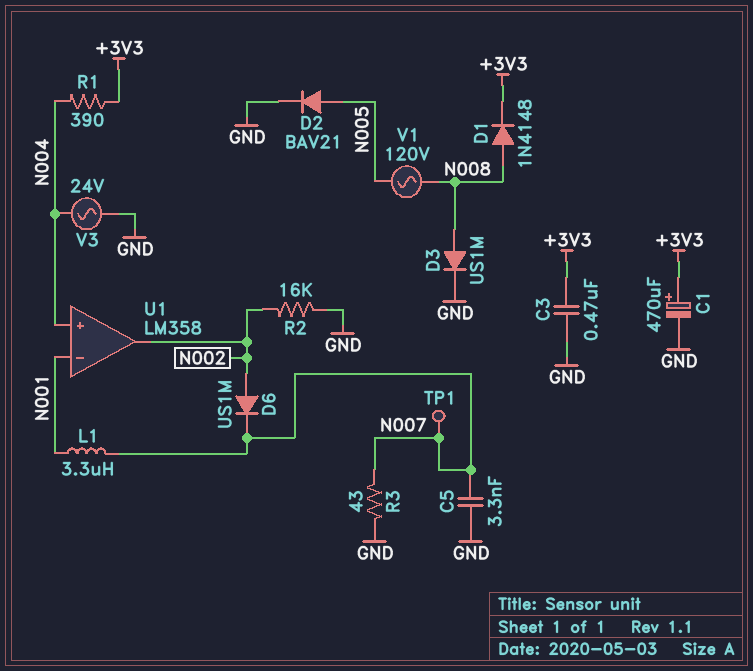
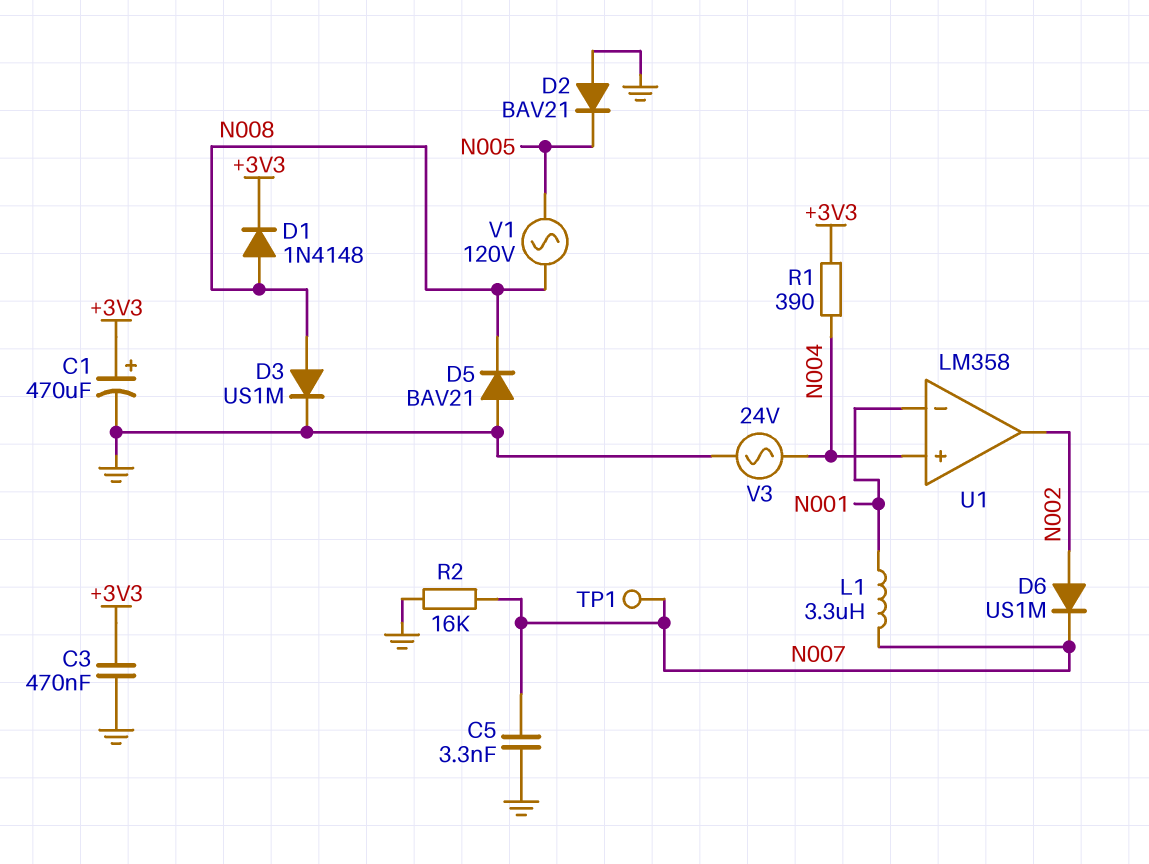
D2: diode BAV21 (A N005, K GND) -> diode BAV21 (A GND, K N005)
D5: none -> diode BAV21 (A GND, K N008)
R2: 16k (GND, N002) -> 16k (GND, N007)
R3: 43 (GND, N007) -> none

